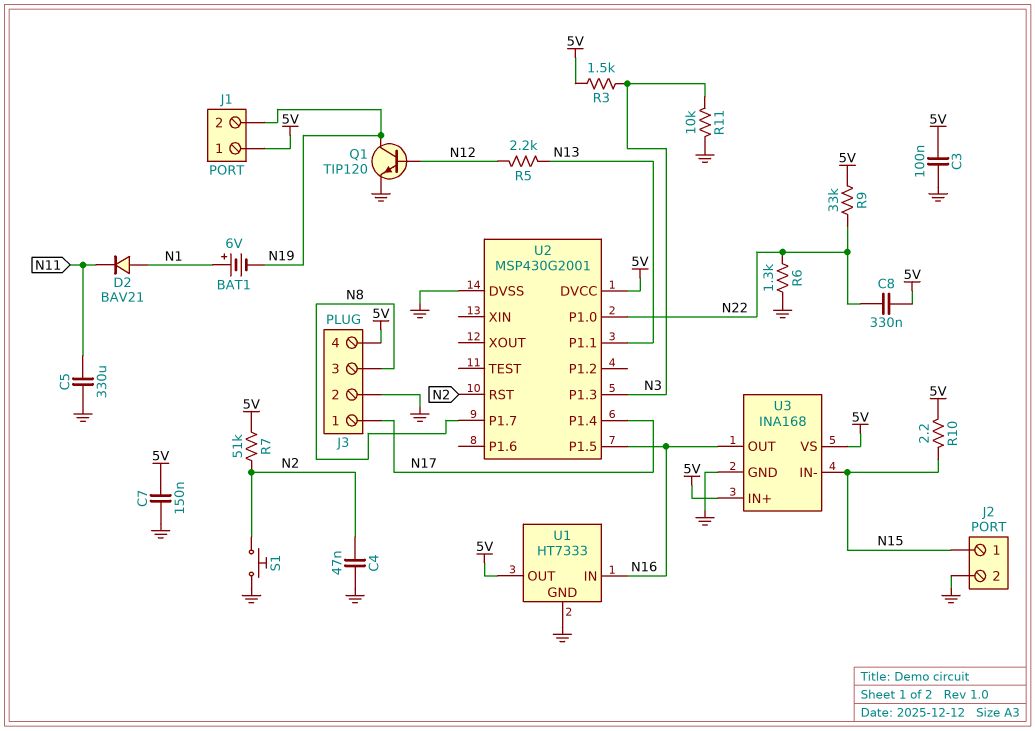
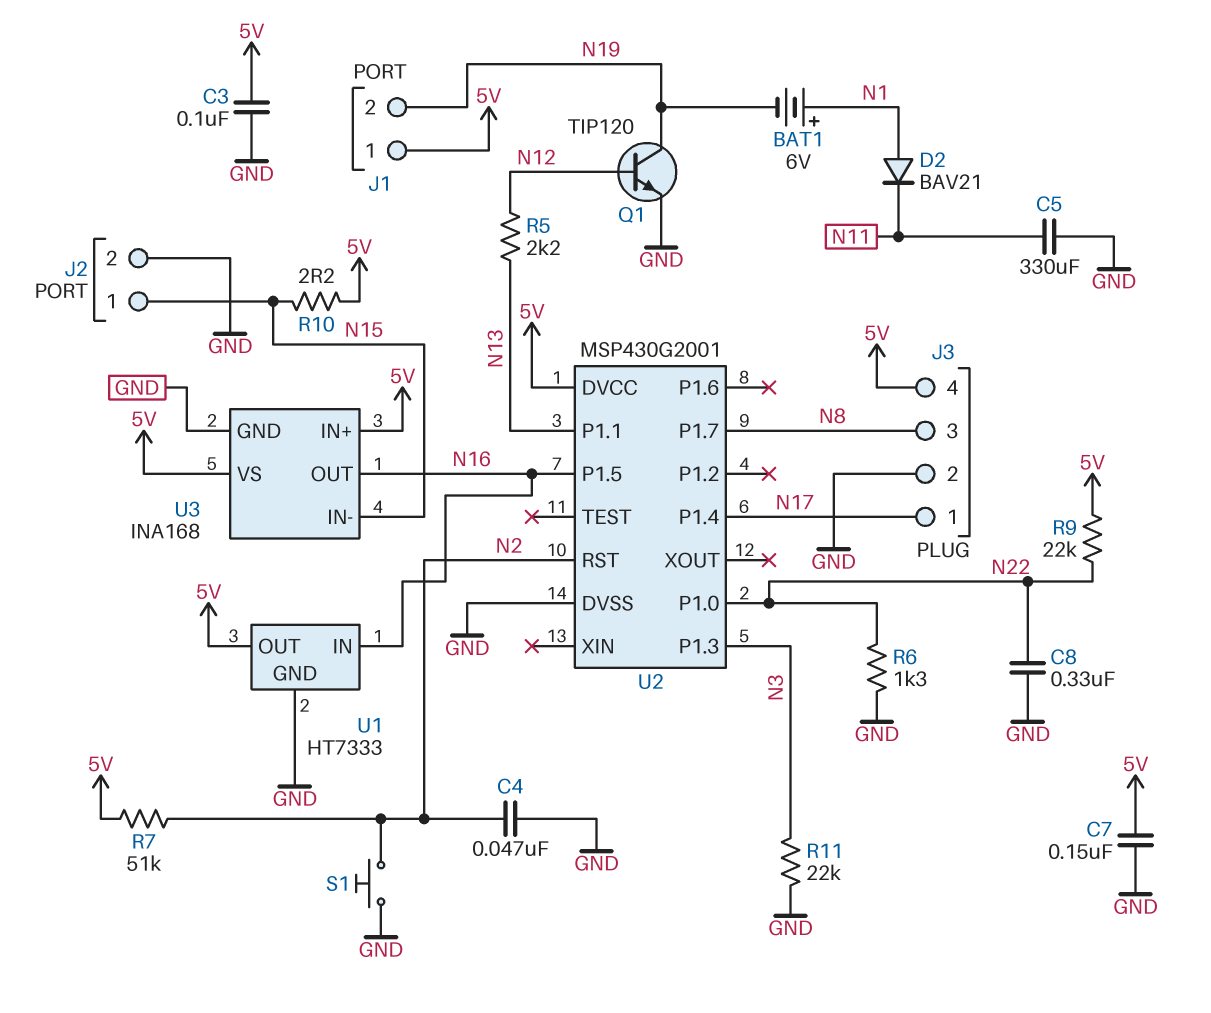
C8: 330nF (5V, N22) -> 330nF (GND, N22)
R3: 1.5k (5V, N3) -> none
R9: 33k (5V, N22) -> 22k (5V, N22)
R11: 10k (GND, N3) -> 22k (GND, N3)

